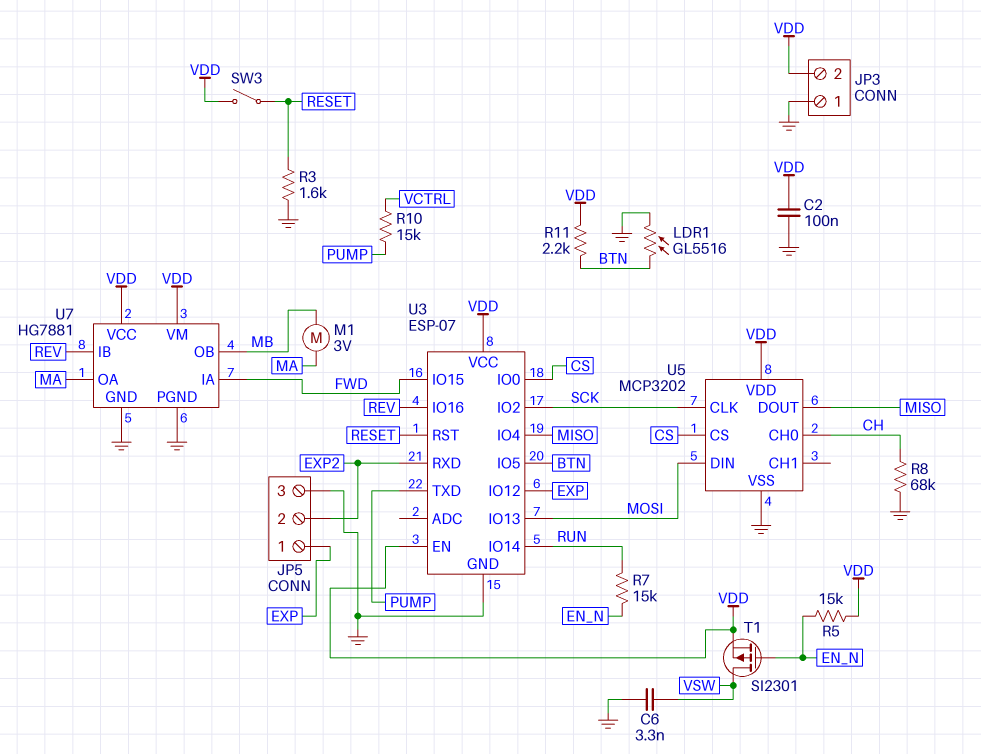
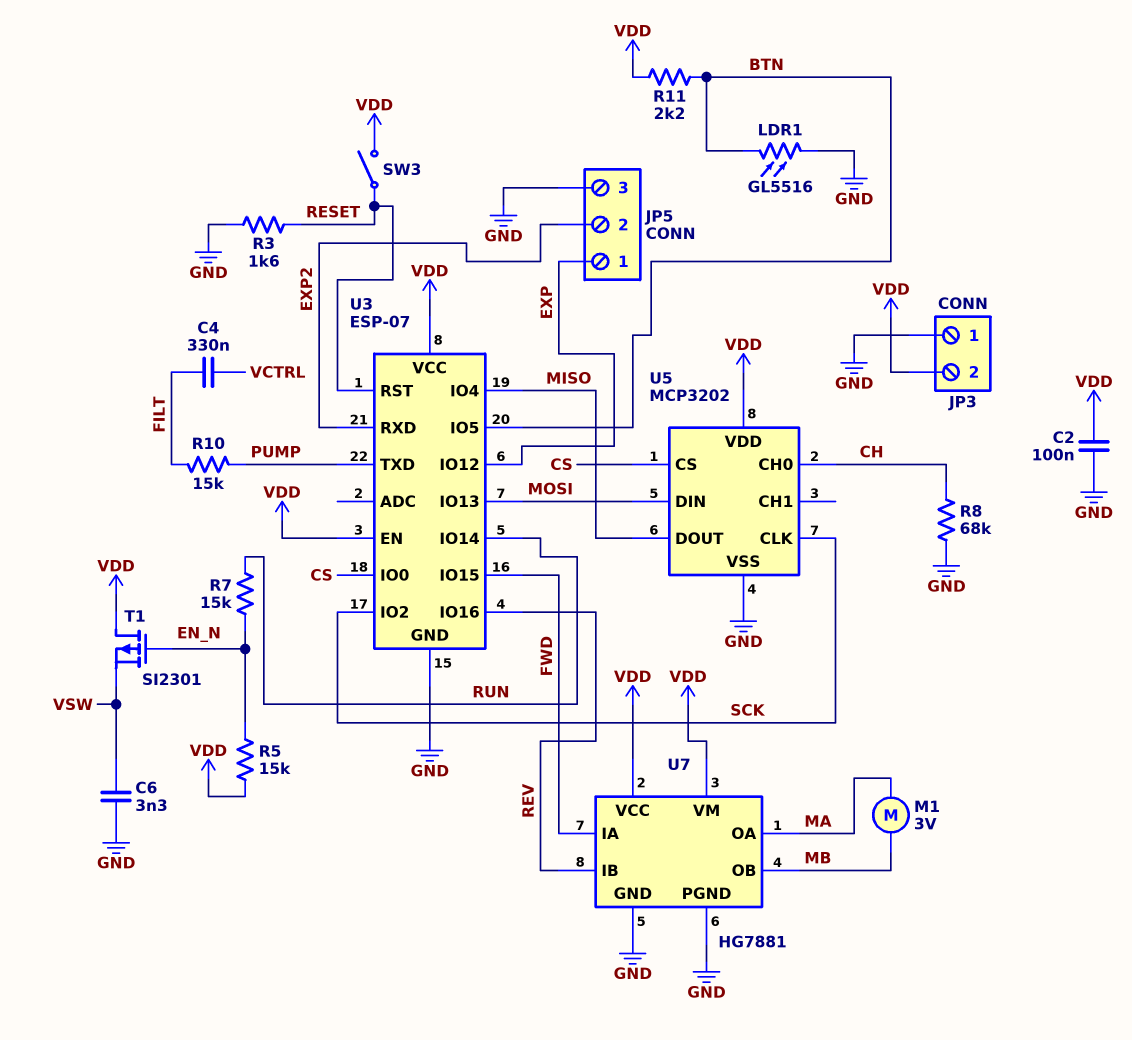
C4: none -> 330nF (FILT, VCTRL)
R10: 15k (PUMP, VCTRL) -> 15k (FILT, PUMP)
T1: PMOS SI2301 (G EN_N, D VSW, S VDD) -> PMOS SI2301 (G EN_N, D VDD, S VSW)

